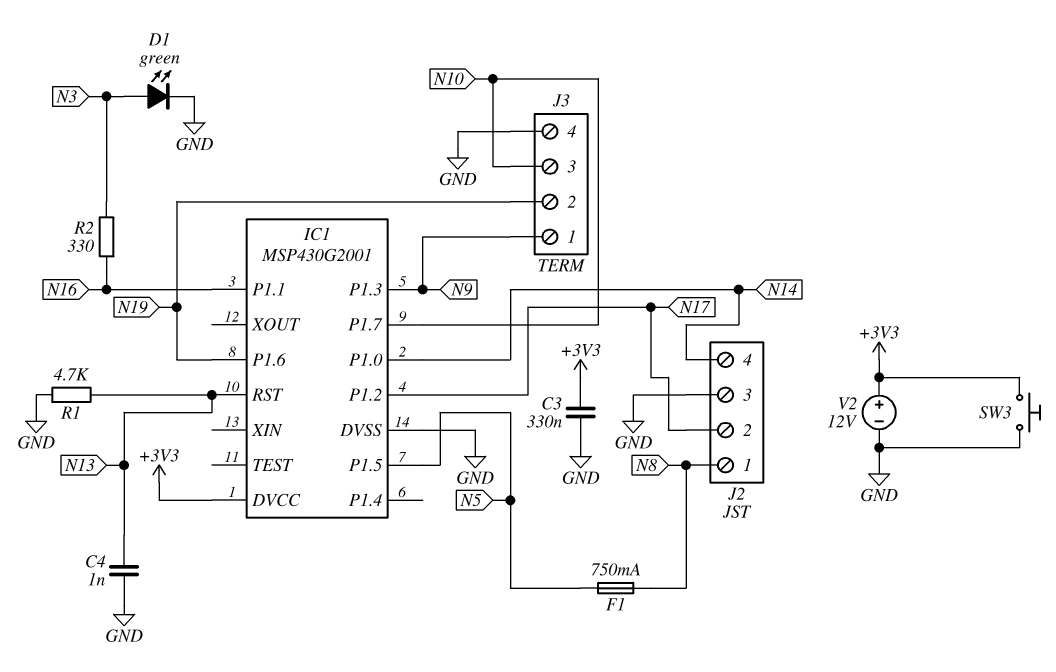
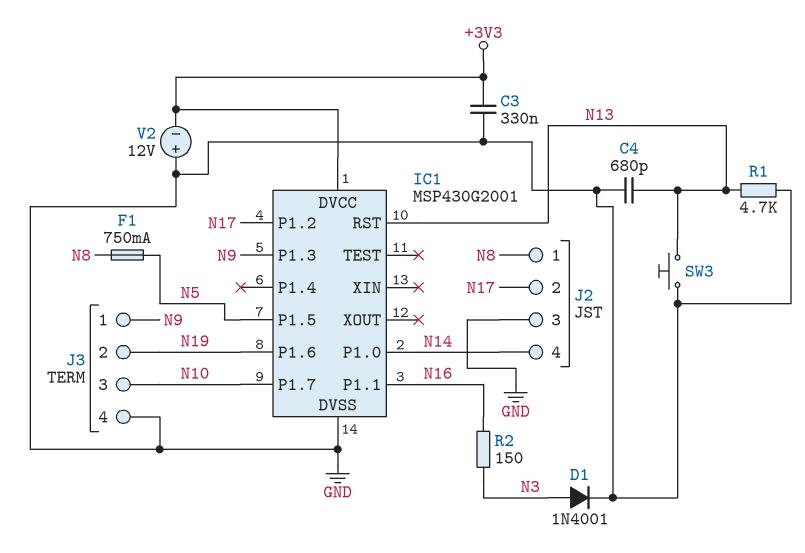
C4: 1nF (GND, N13) -> 680pF (GND, N13)
D1: LED green (A N3, K GND) -> diode 1N4001 (A N3, K GND)
R2: 330 (N3, N16) -> 150 (N3, N16)
SW3: button (+3V3, GND) -> button (GND, N13)
V2: 12V (plus +3V3, minus GND) -> 12V (plus GND, minus +3V3)

